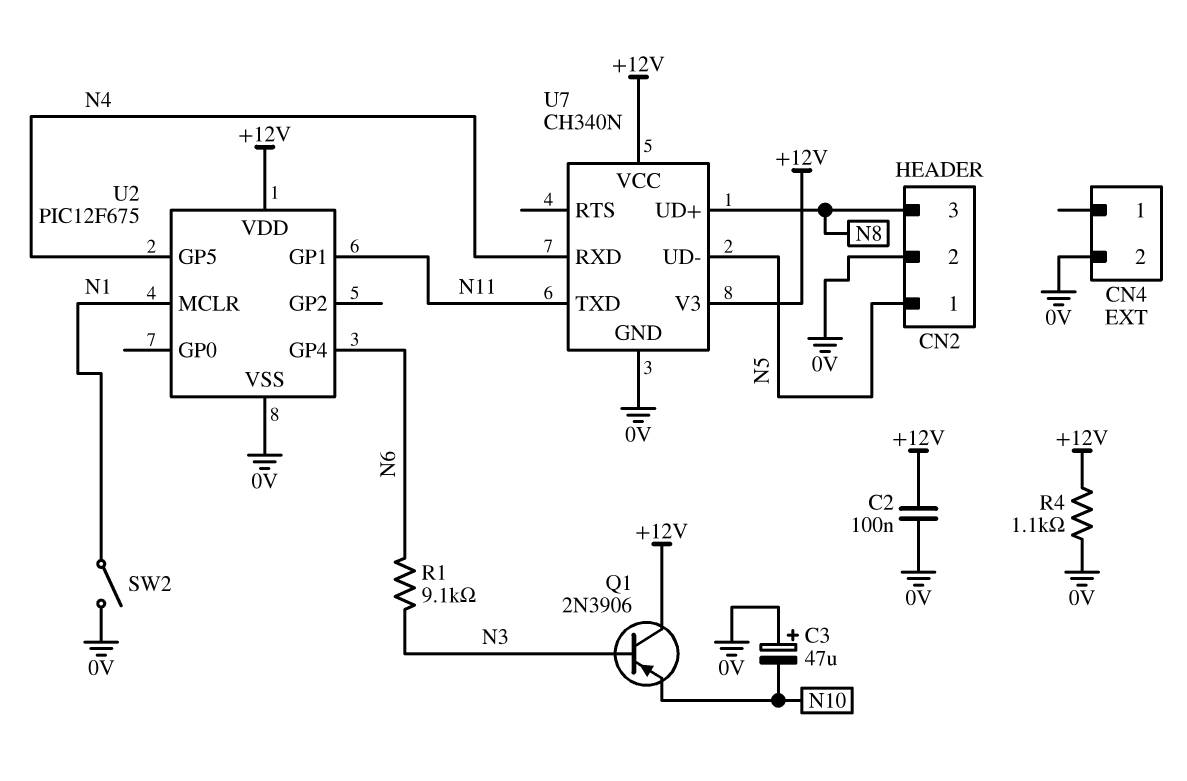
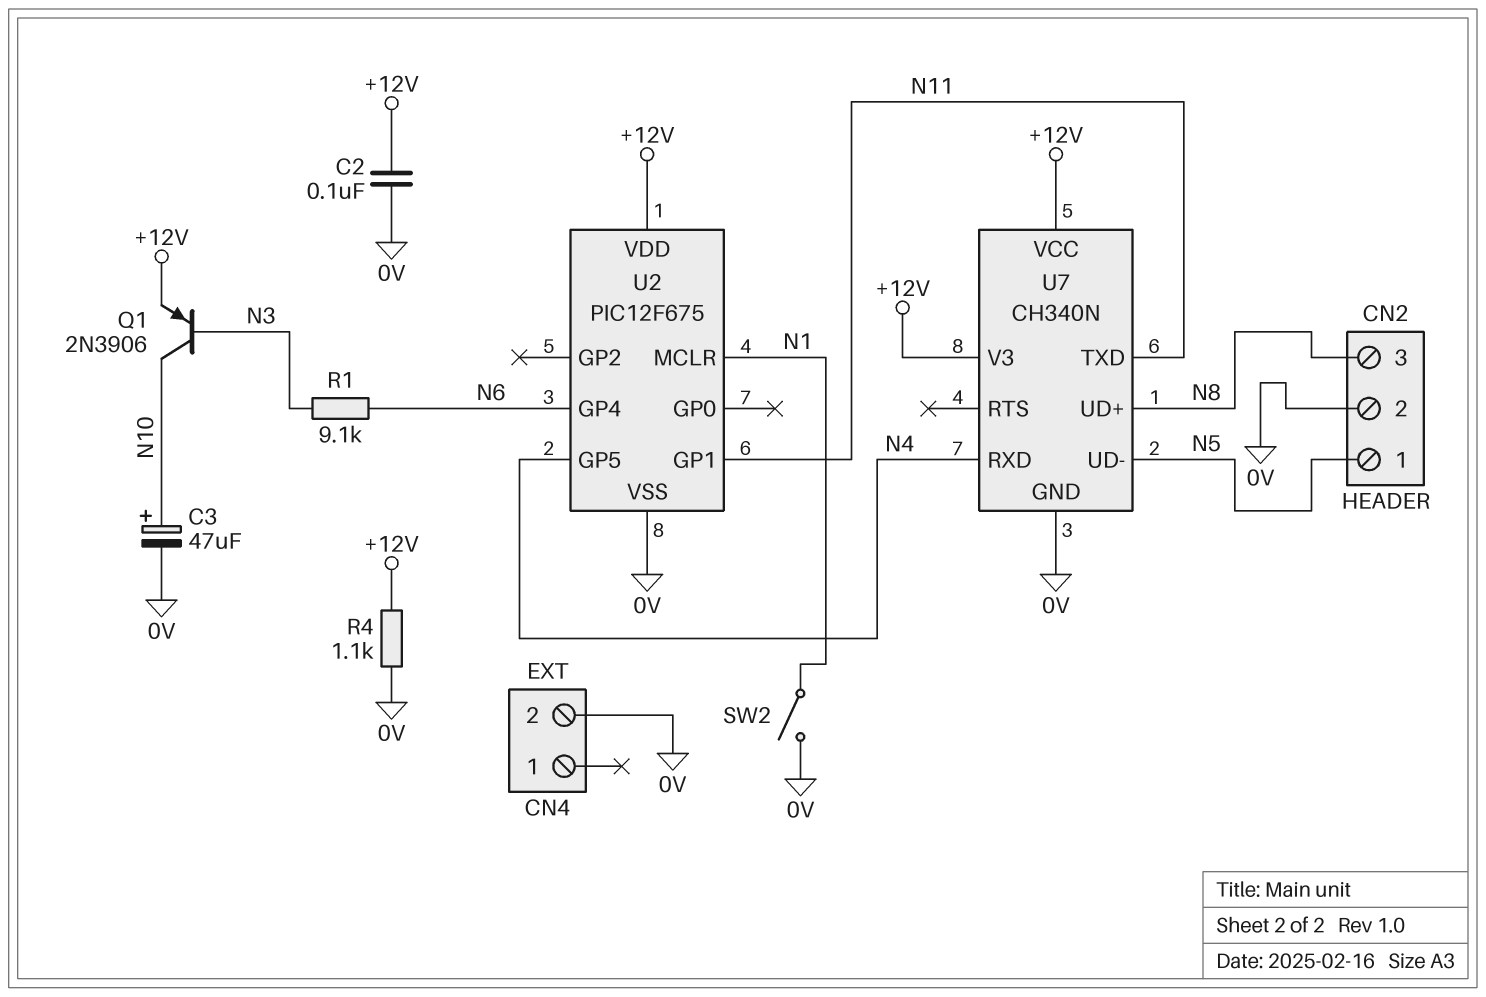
C3: 47uF (plus 0V, minus N10) -> 47uF (plus N10, minus 0V)
Q1: PNP 2N3906 (B N3, C +12V, E N10) -> PNP 2N3906 (B N3, C N10, E +12V)

